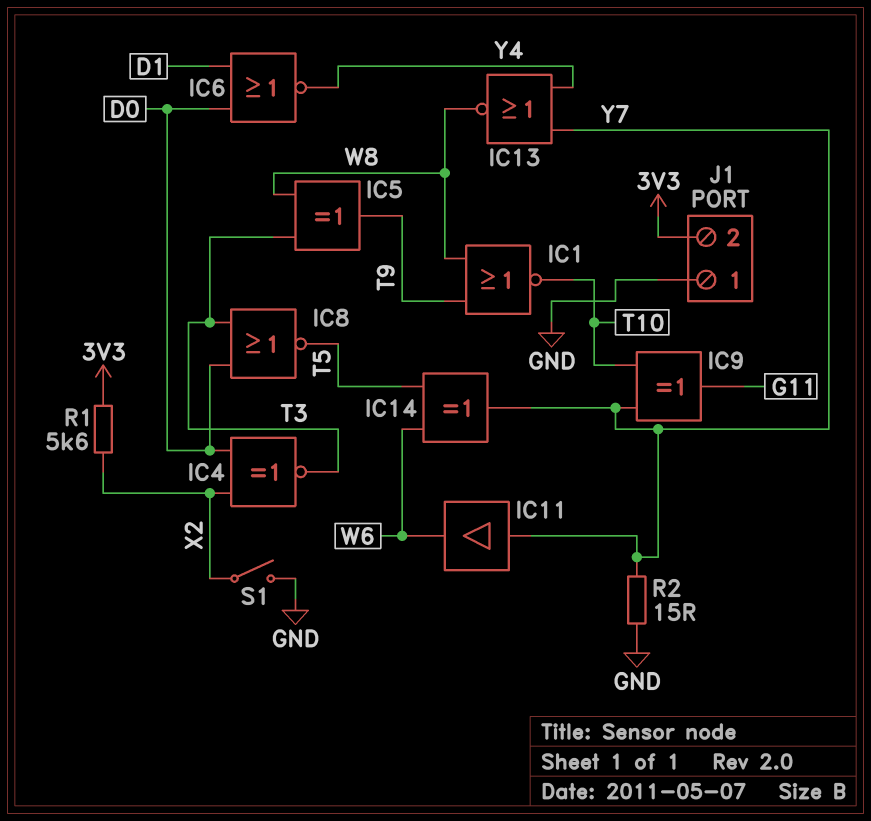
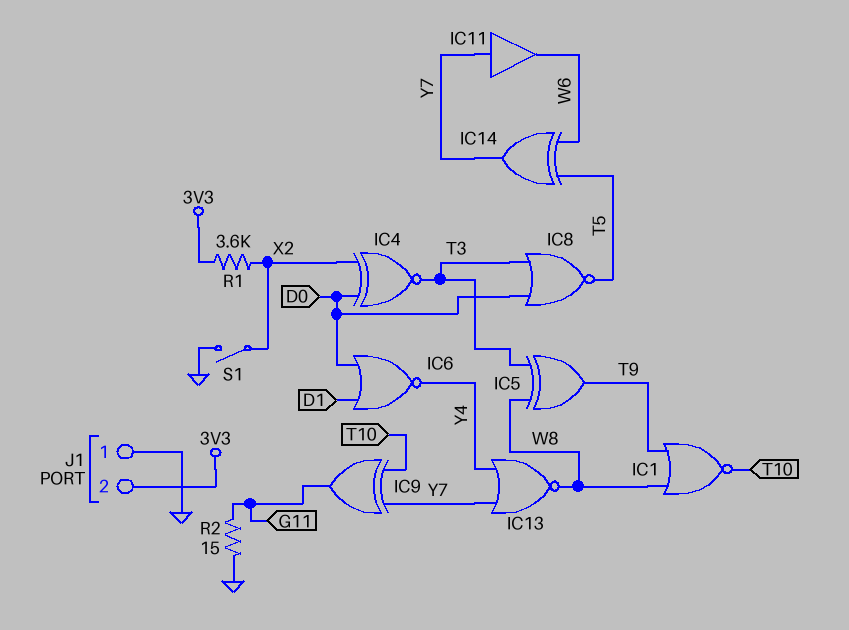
R1: 5.6k (3V3, X2) -> 3.6k (3V3, X2)
R2: 15 (GND, Y7) -> 15 (G11, GND)

